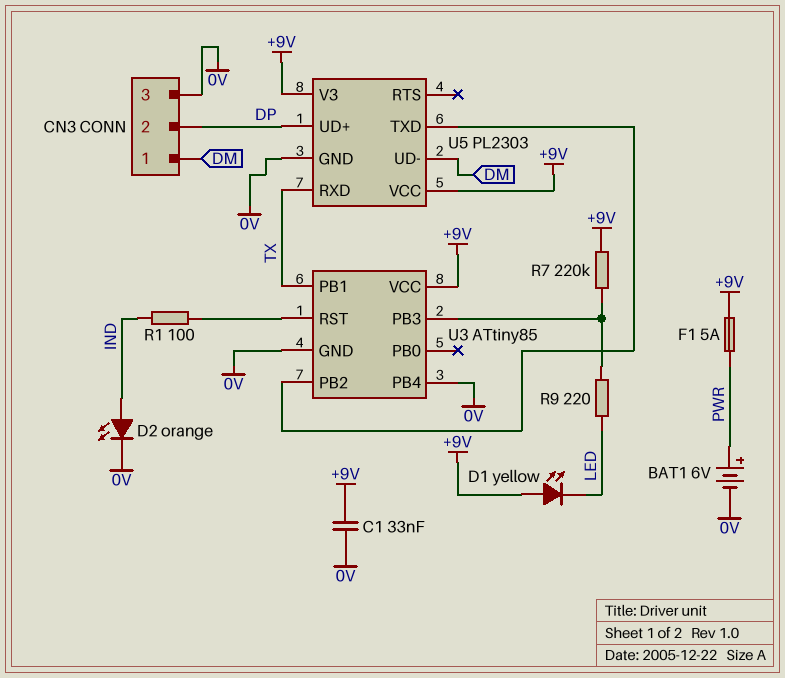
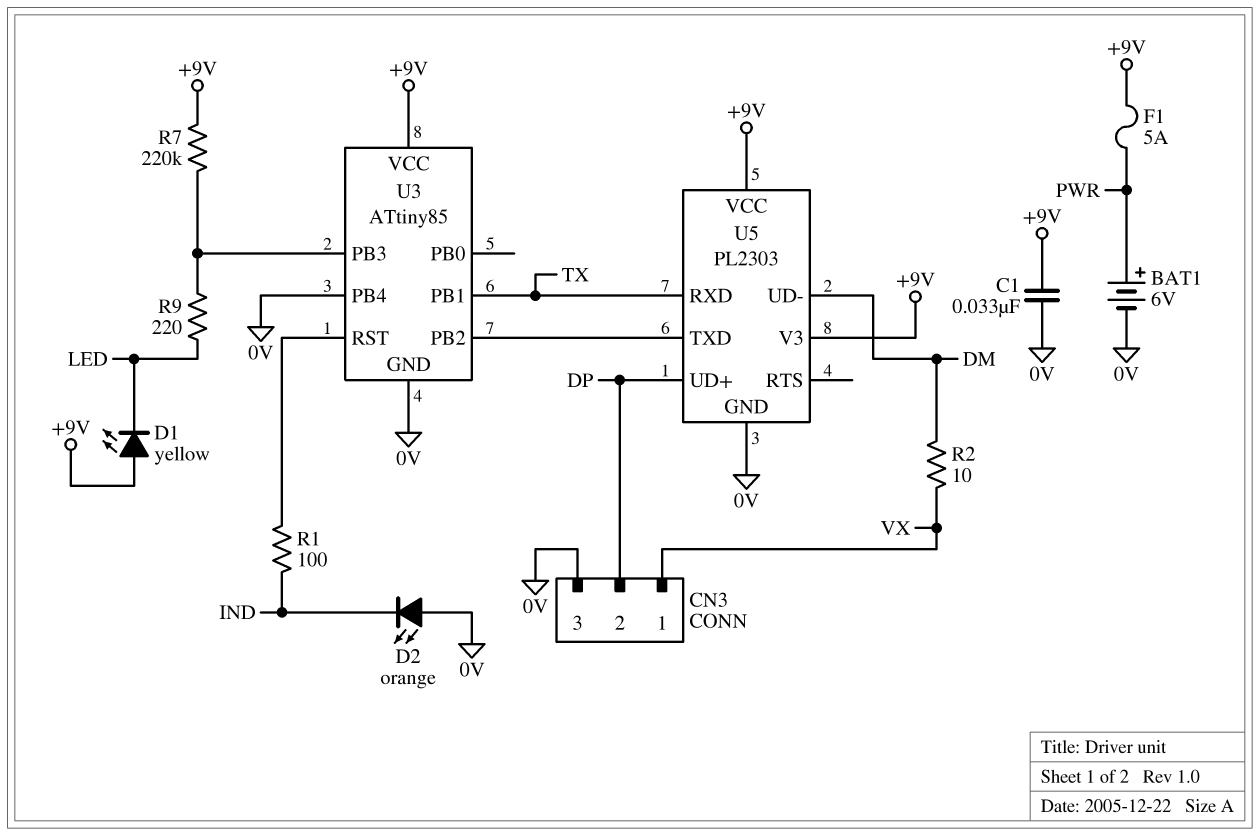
CN3 pin 1: DM -> VX
D2: LED orange (A IND, K 0V) -> LED orange (A 0V, K IND)
R2: none -> 10 (DM, VX)

